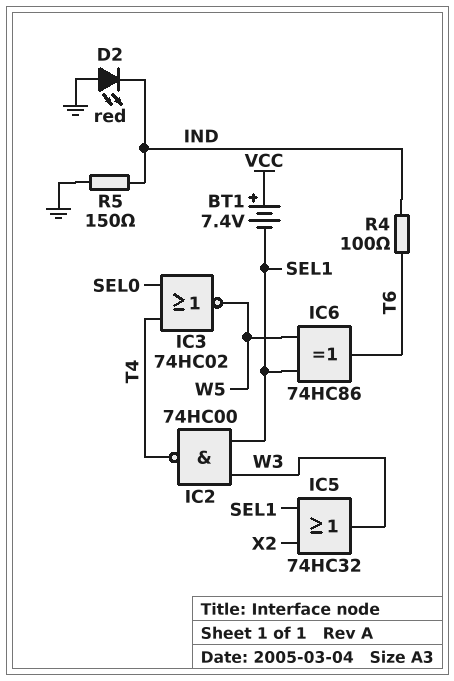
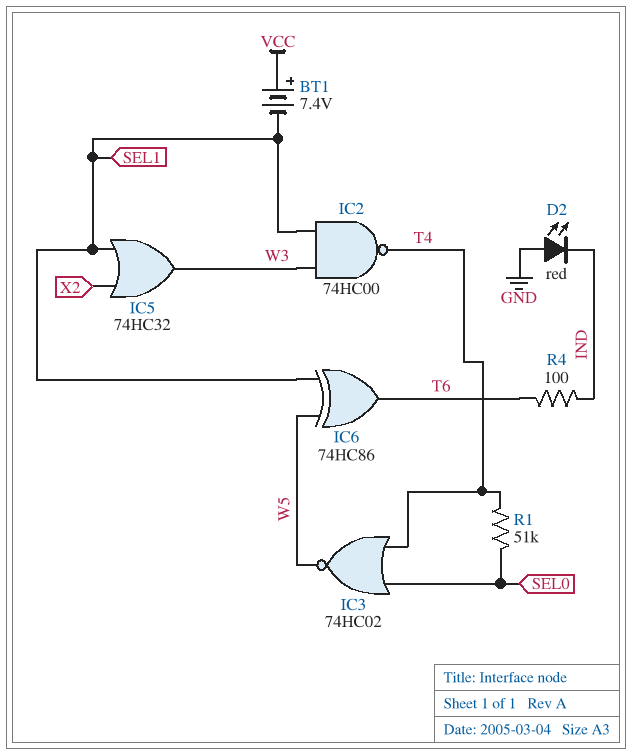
R1: none -> 51k (SEL0, T4)
R5: 150 (GND, IND) -> none

